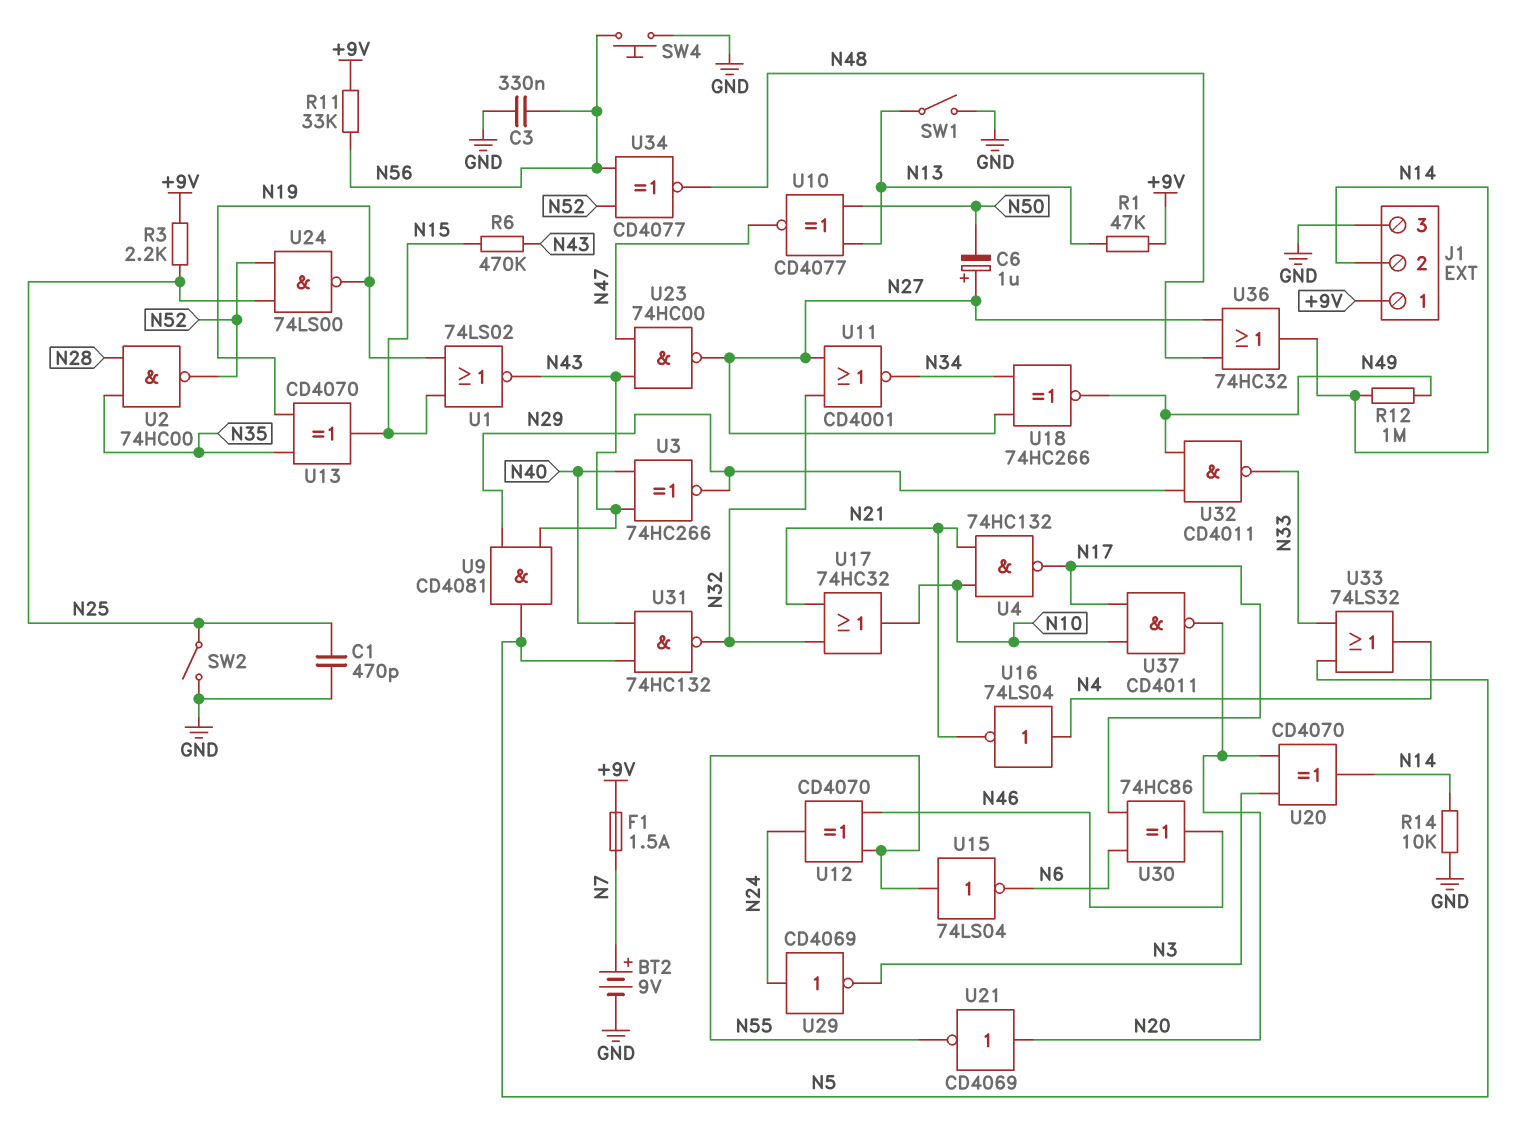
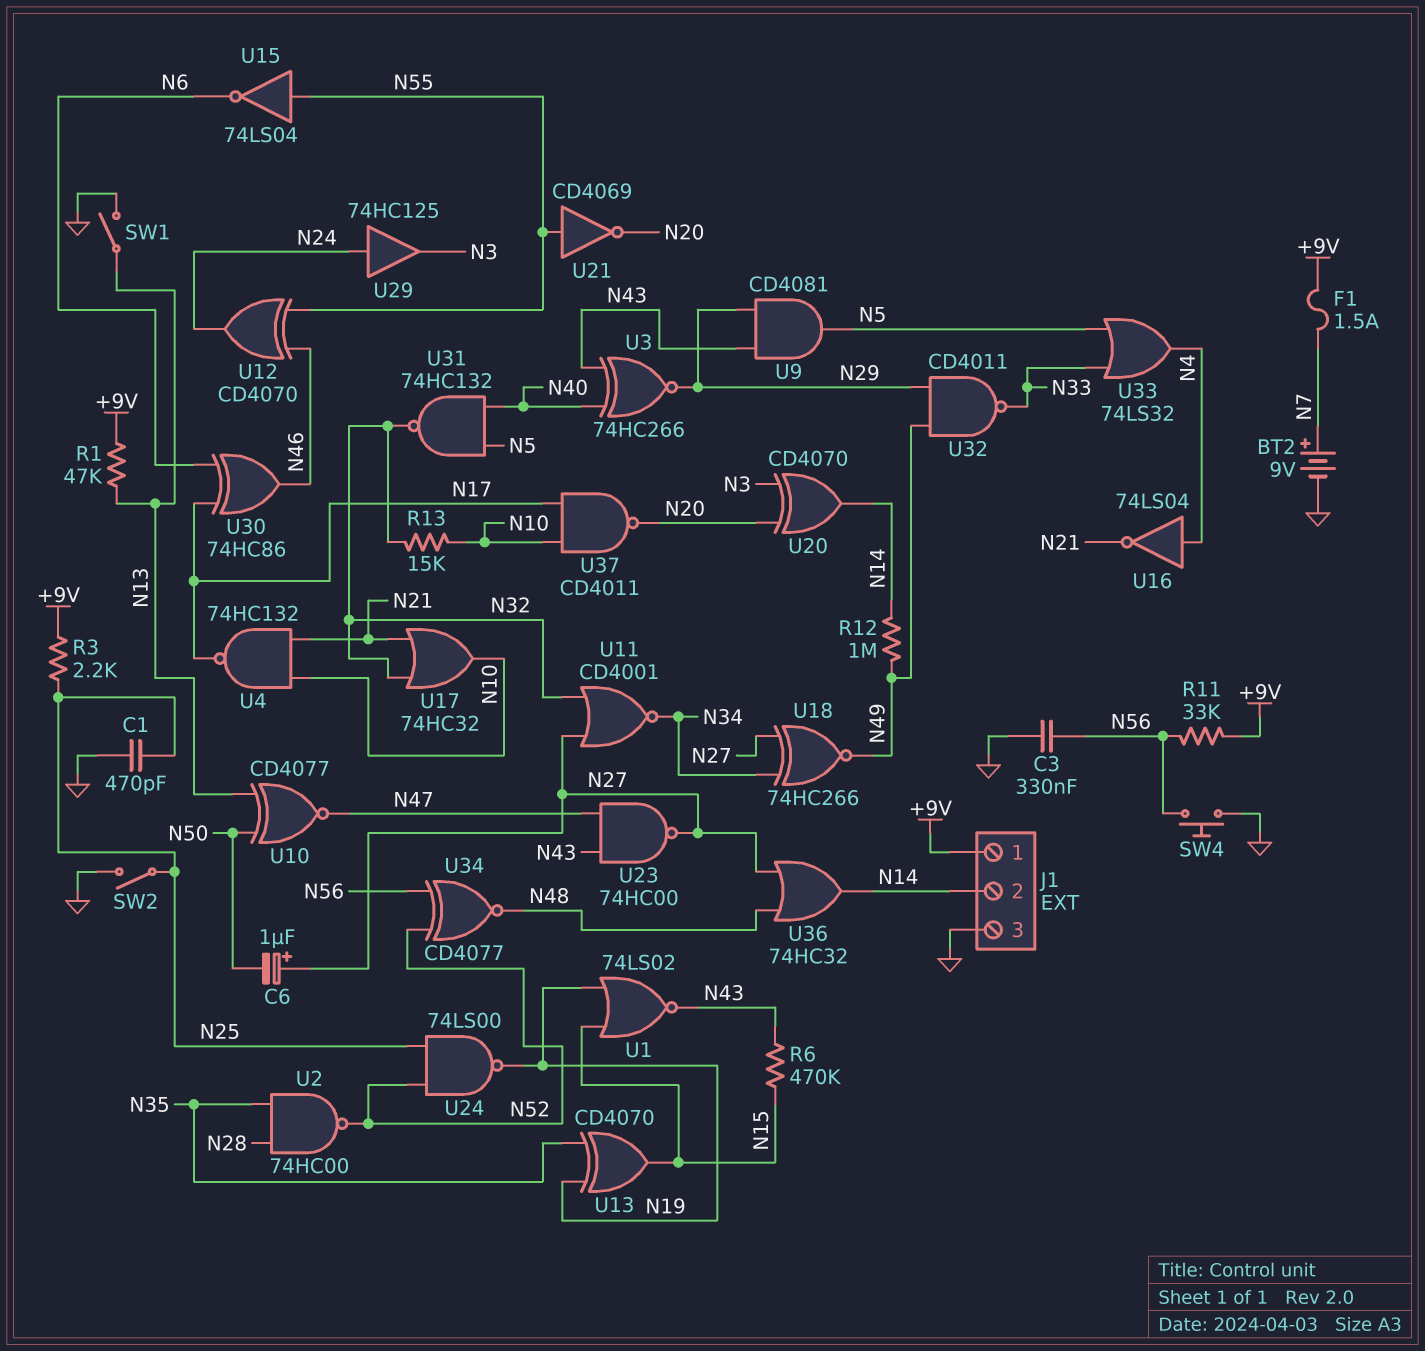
R13: none -> 15k (N10, N32)
R14: 10k (GND, N14) -> none
U21: NOT CD4069 (in N20, out N55) -> NOT CD4069 (in N55, out N20)
U29: NOT CD4069 (in N24, out N3) -> buffer 74HC125 (in N24, out N3)

